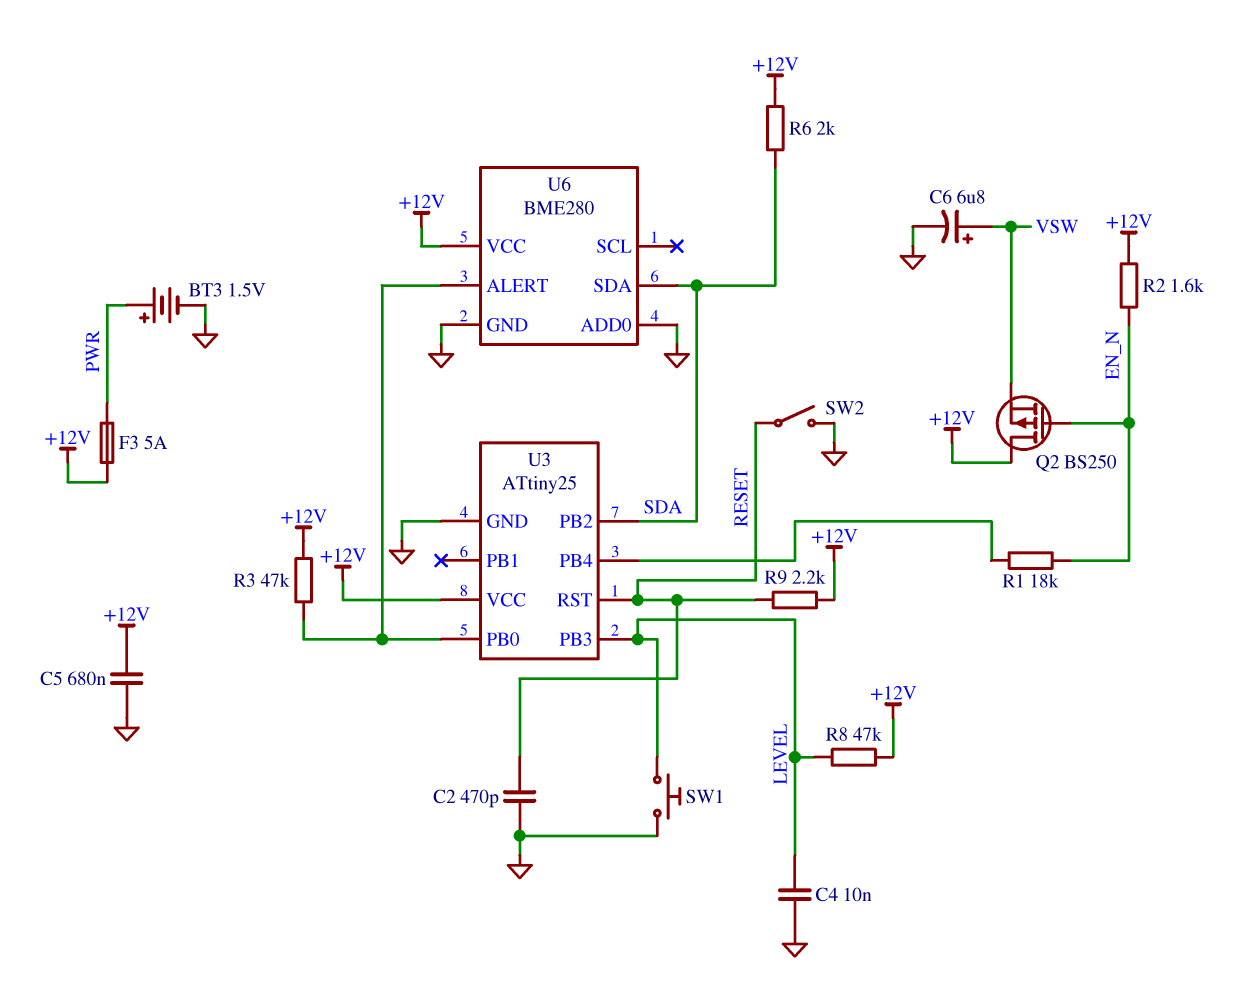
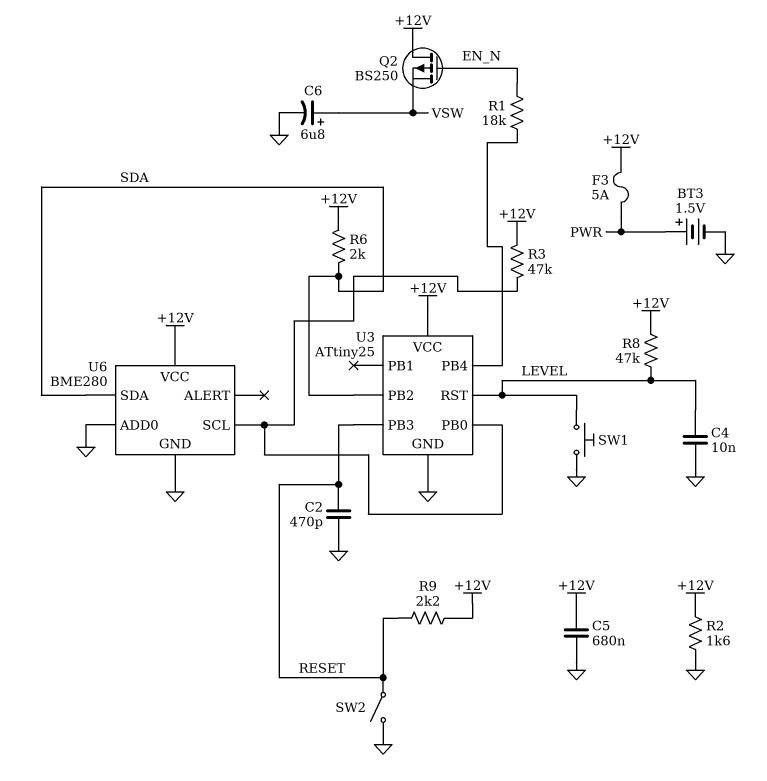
R2: 1.6k (+12V, EN_N) -> 1.6k (+12V, GND)
U3 pin PB3: LEVEL -> RESET
U3 pin RST: RESET -> LEVEL
U6 pin ALERT: U3/PB0 -> none
U6 pin SCL: none -> U3/PB0

